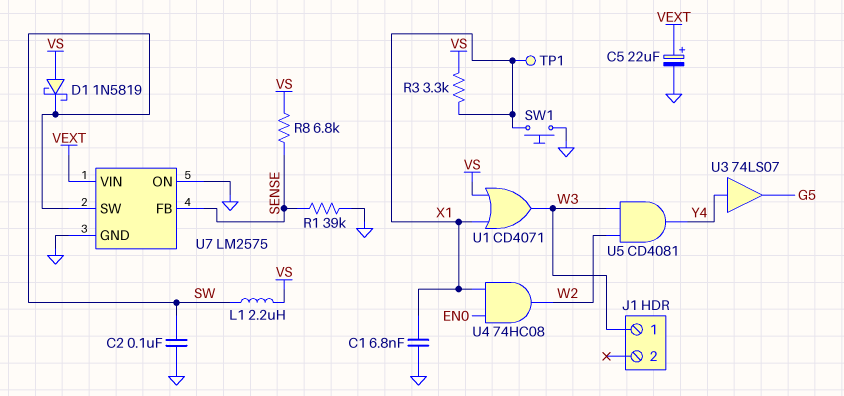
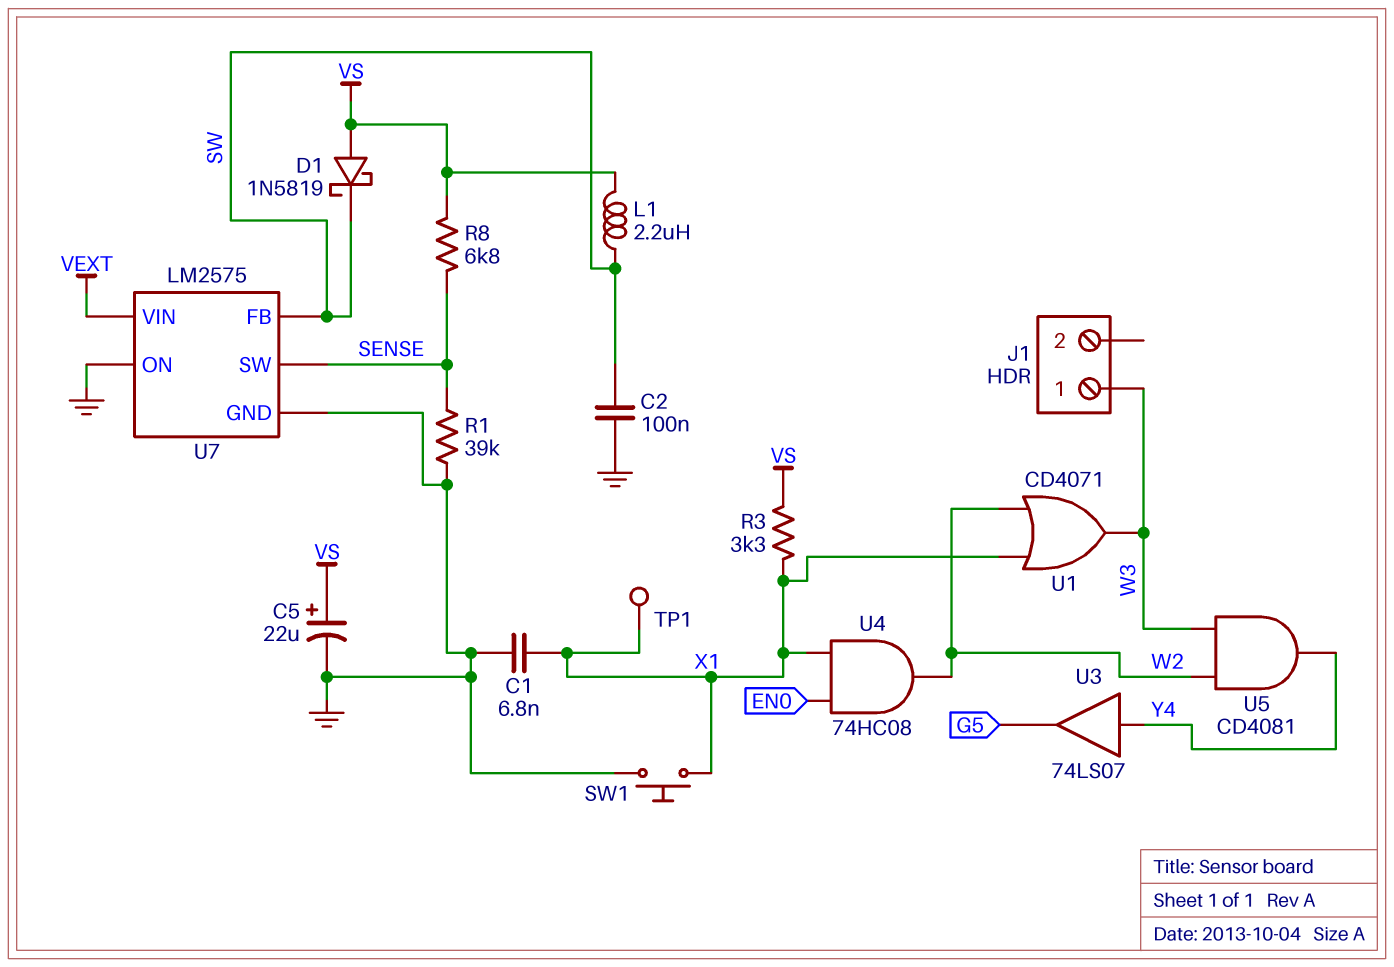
C5: 22uF (plus VEXT, minus GND) -> 22uF (plus VS, minus GND)
U1: OR CD4071 (in VS, in X1, out W3) -> OR CD4071 (in W2, in X1, out W3)
U7 pin FB: SENSE -> SW
U7 pin SW: SW -> SENSE

